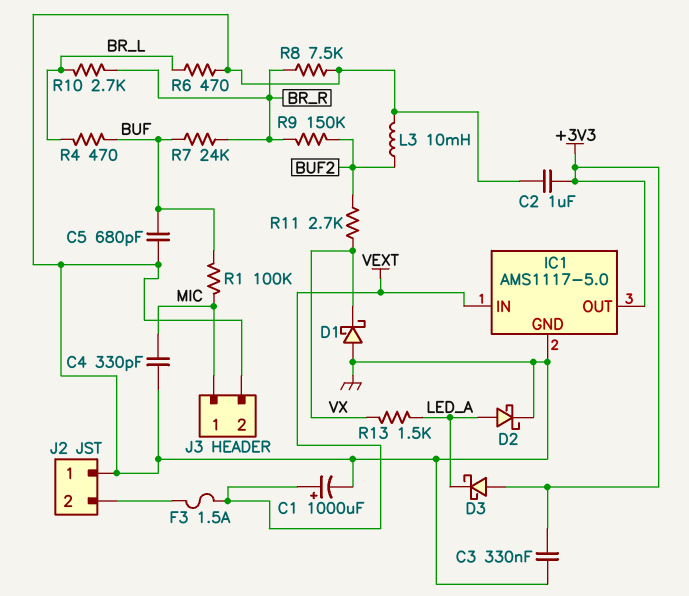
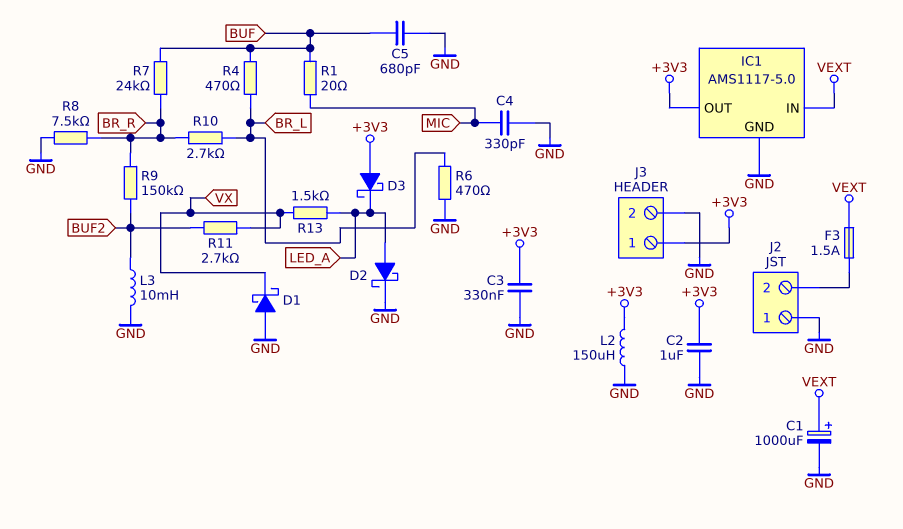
J3 pin 1: MIC -> +3V3
L2: none -> 150uH (+3V3, GND)
R1: 100k (BUF, MIC) -> 20 (BUF, MIC)

